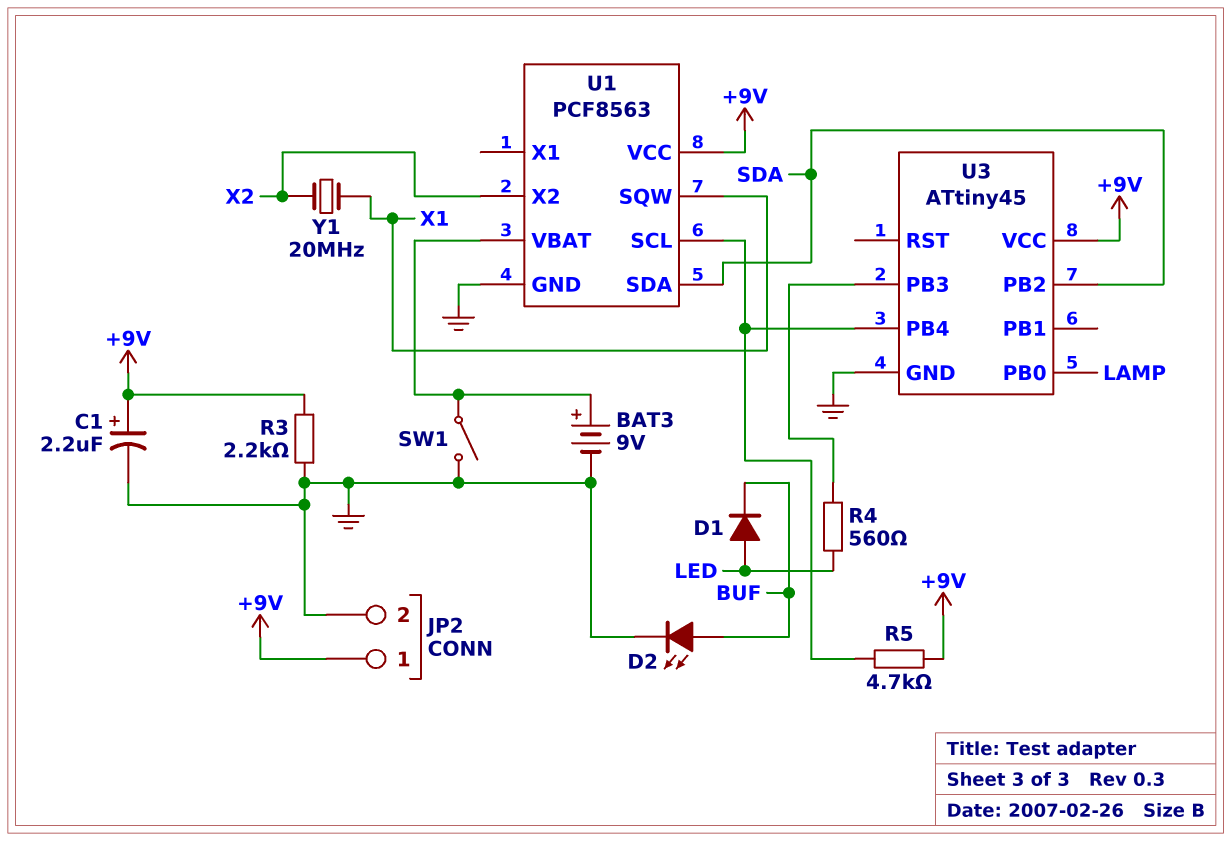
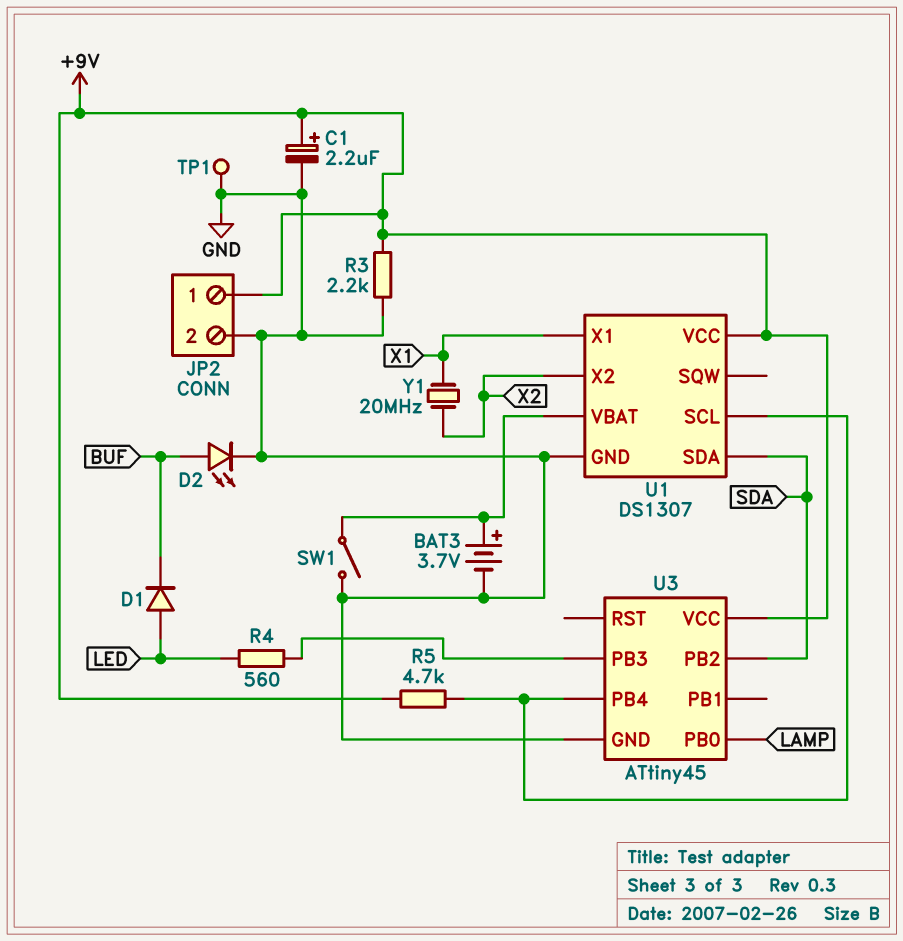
BAT3: 9V (plus U1/VBAT, minus GND) -> 3.7V (plus U1/VBAT, minus GND)
TP1: none -> test point (GND)
U1: PCF8563 -> DS1307
U1 pin SQW: X1 -> none
U1 pin X1: none -> X1

